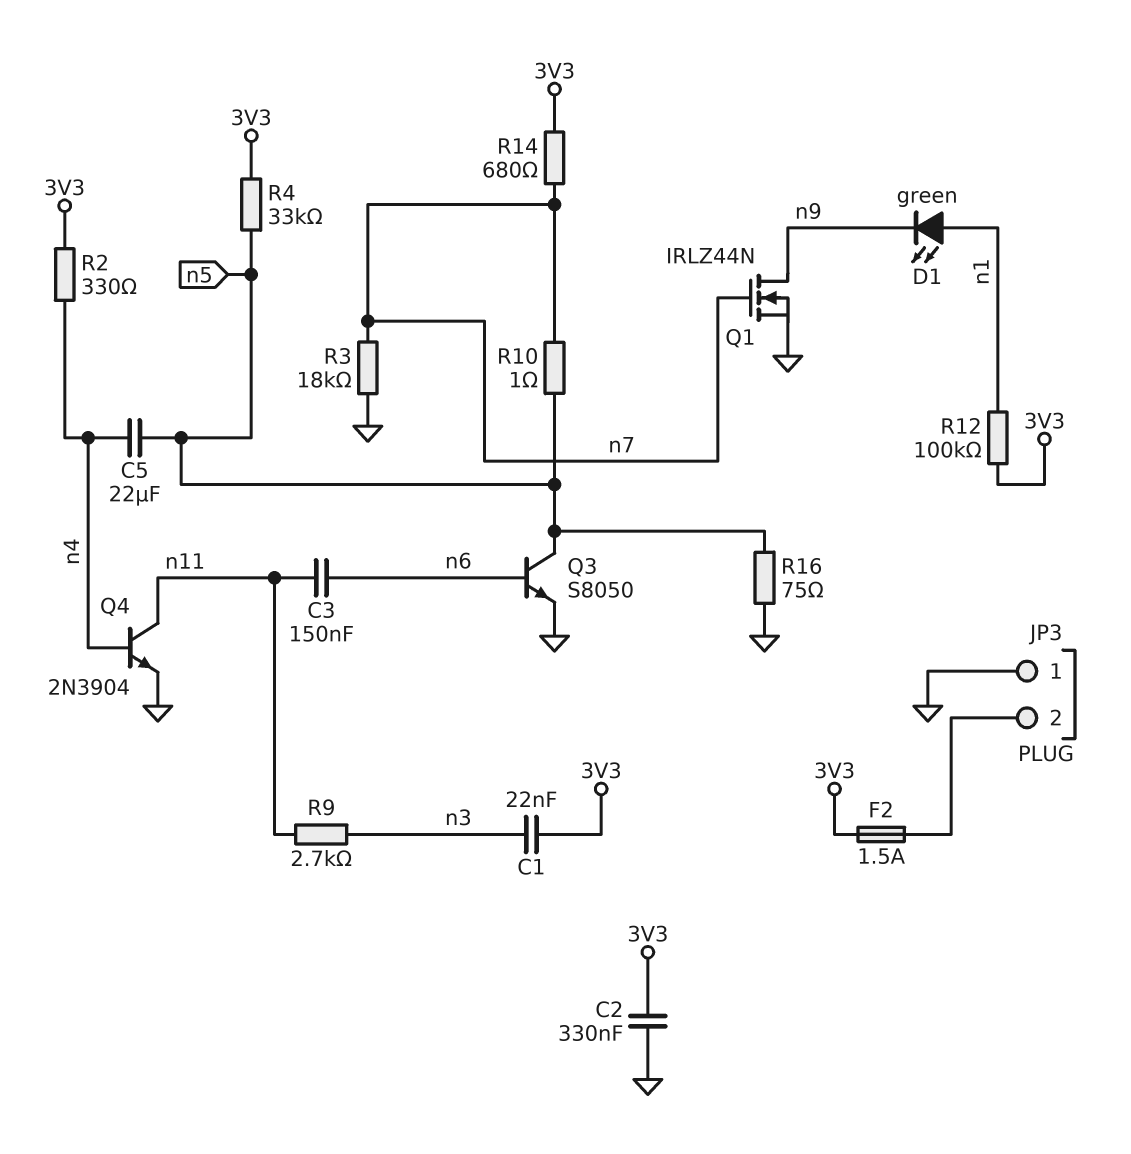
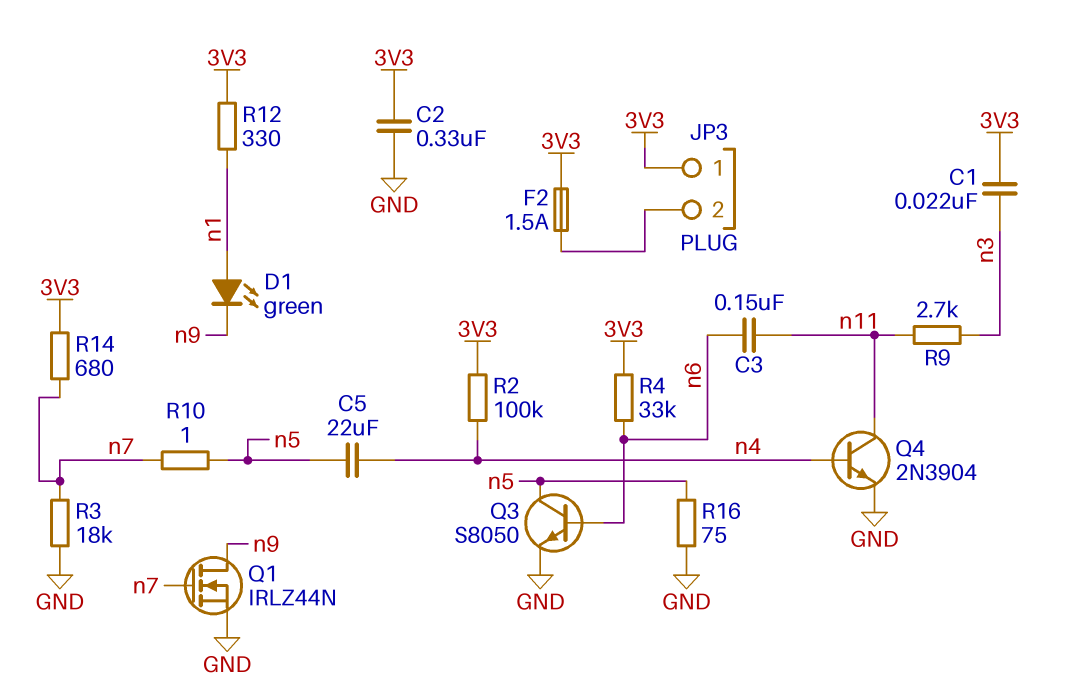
JP3 pin 1: GND -> 3V3
R2: 330 (3V3, n4) -> 100k (3V3, n4)
R4: 33k (3V3, n5) -> 33k (3V3, n6)
R12: 100k (3V3, n1) -> 330 (3V3, n1)

